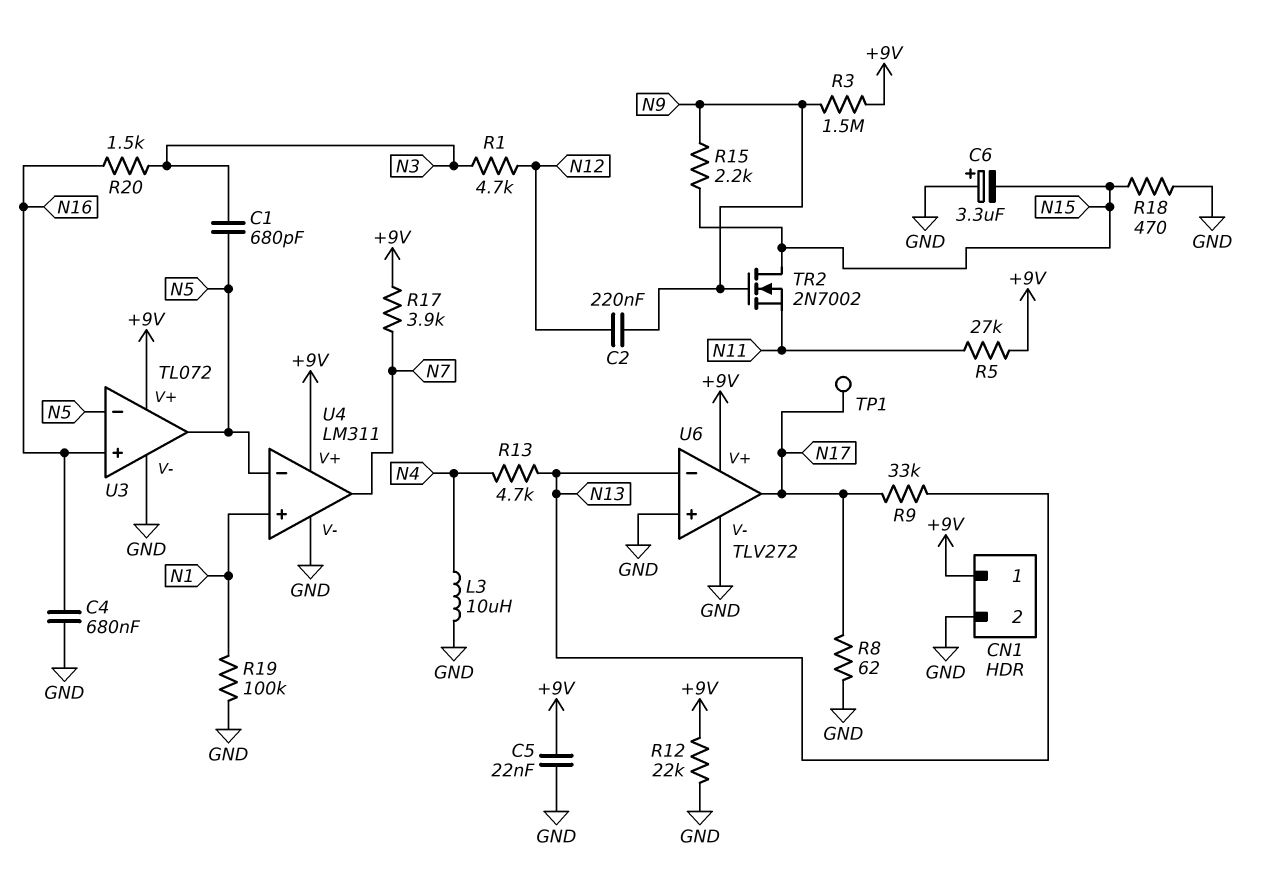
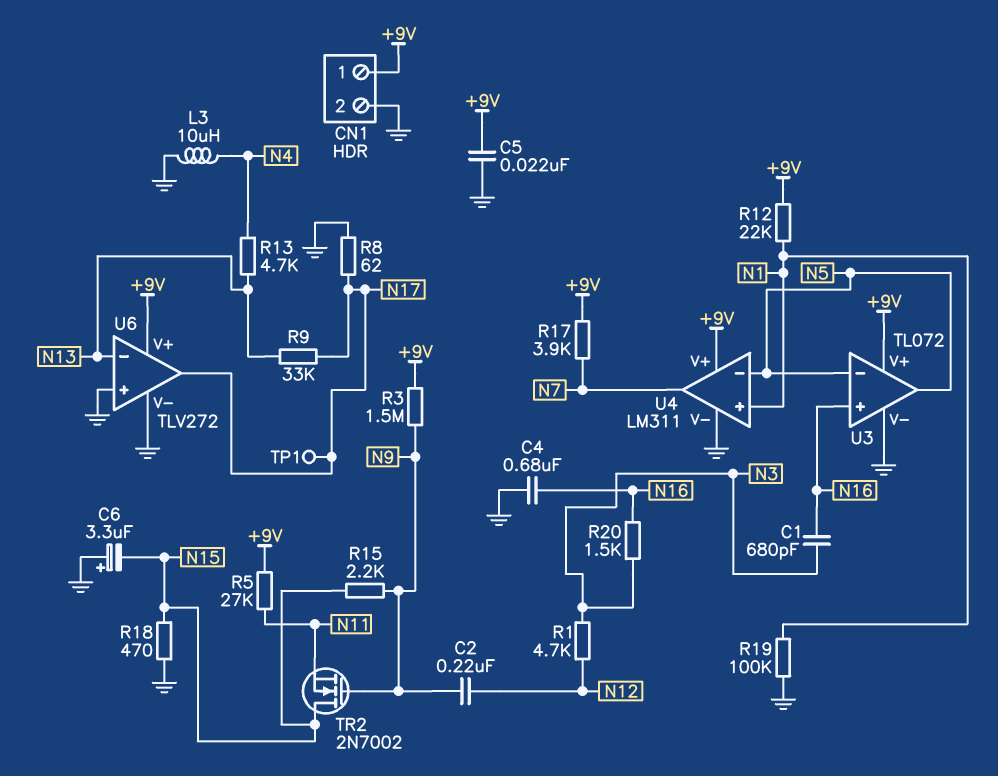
C1: 680pF (N3, N5) -> 680pF (N3, N16)
R12: 22k (+9V, GND) -> 22k (+9V, N1)

